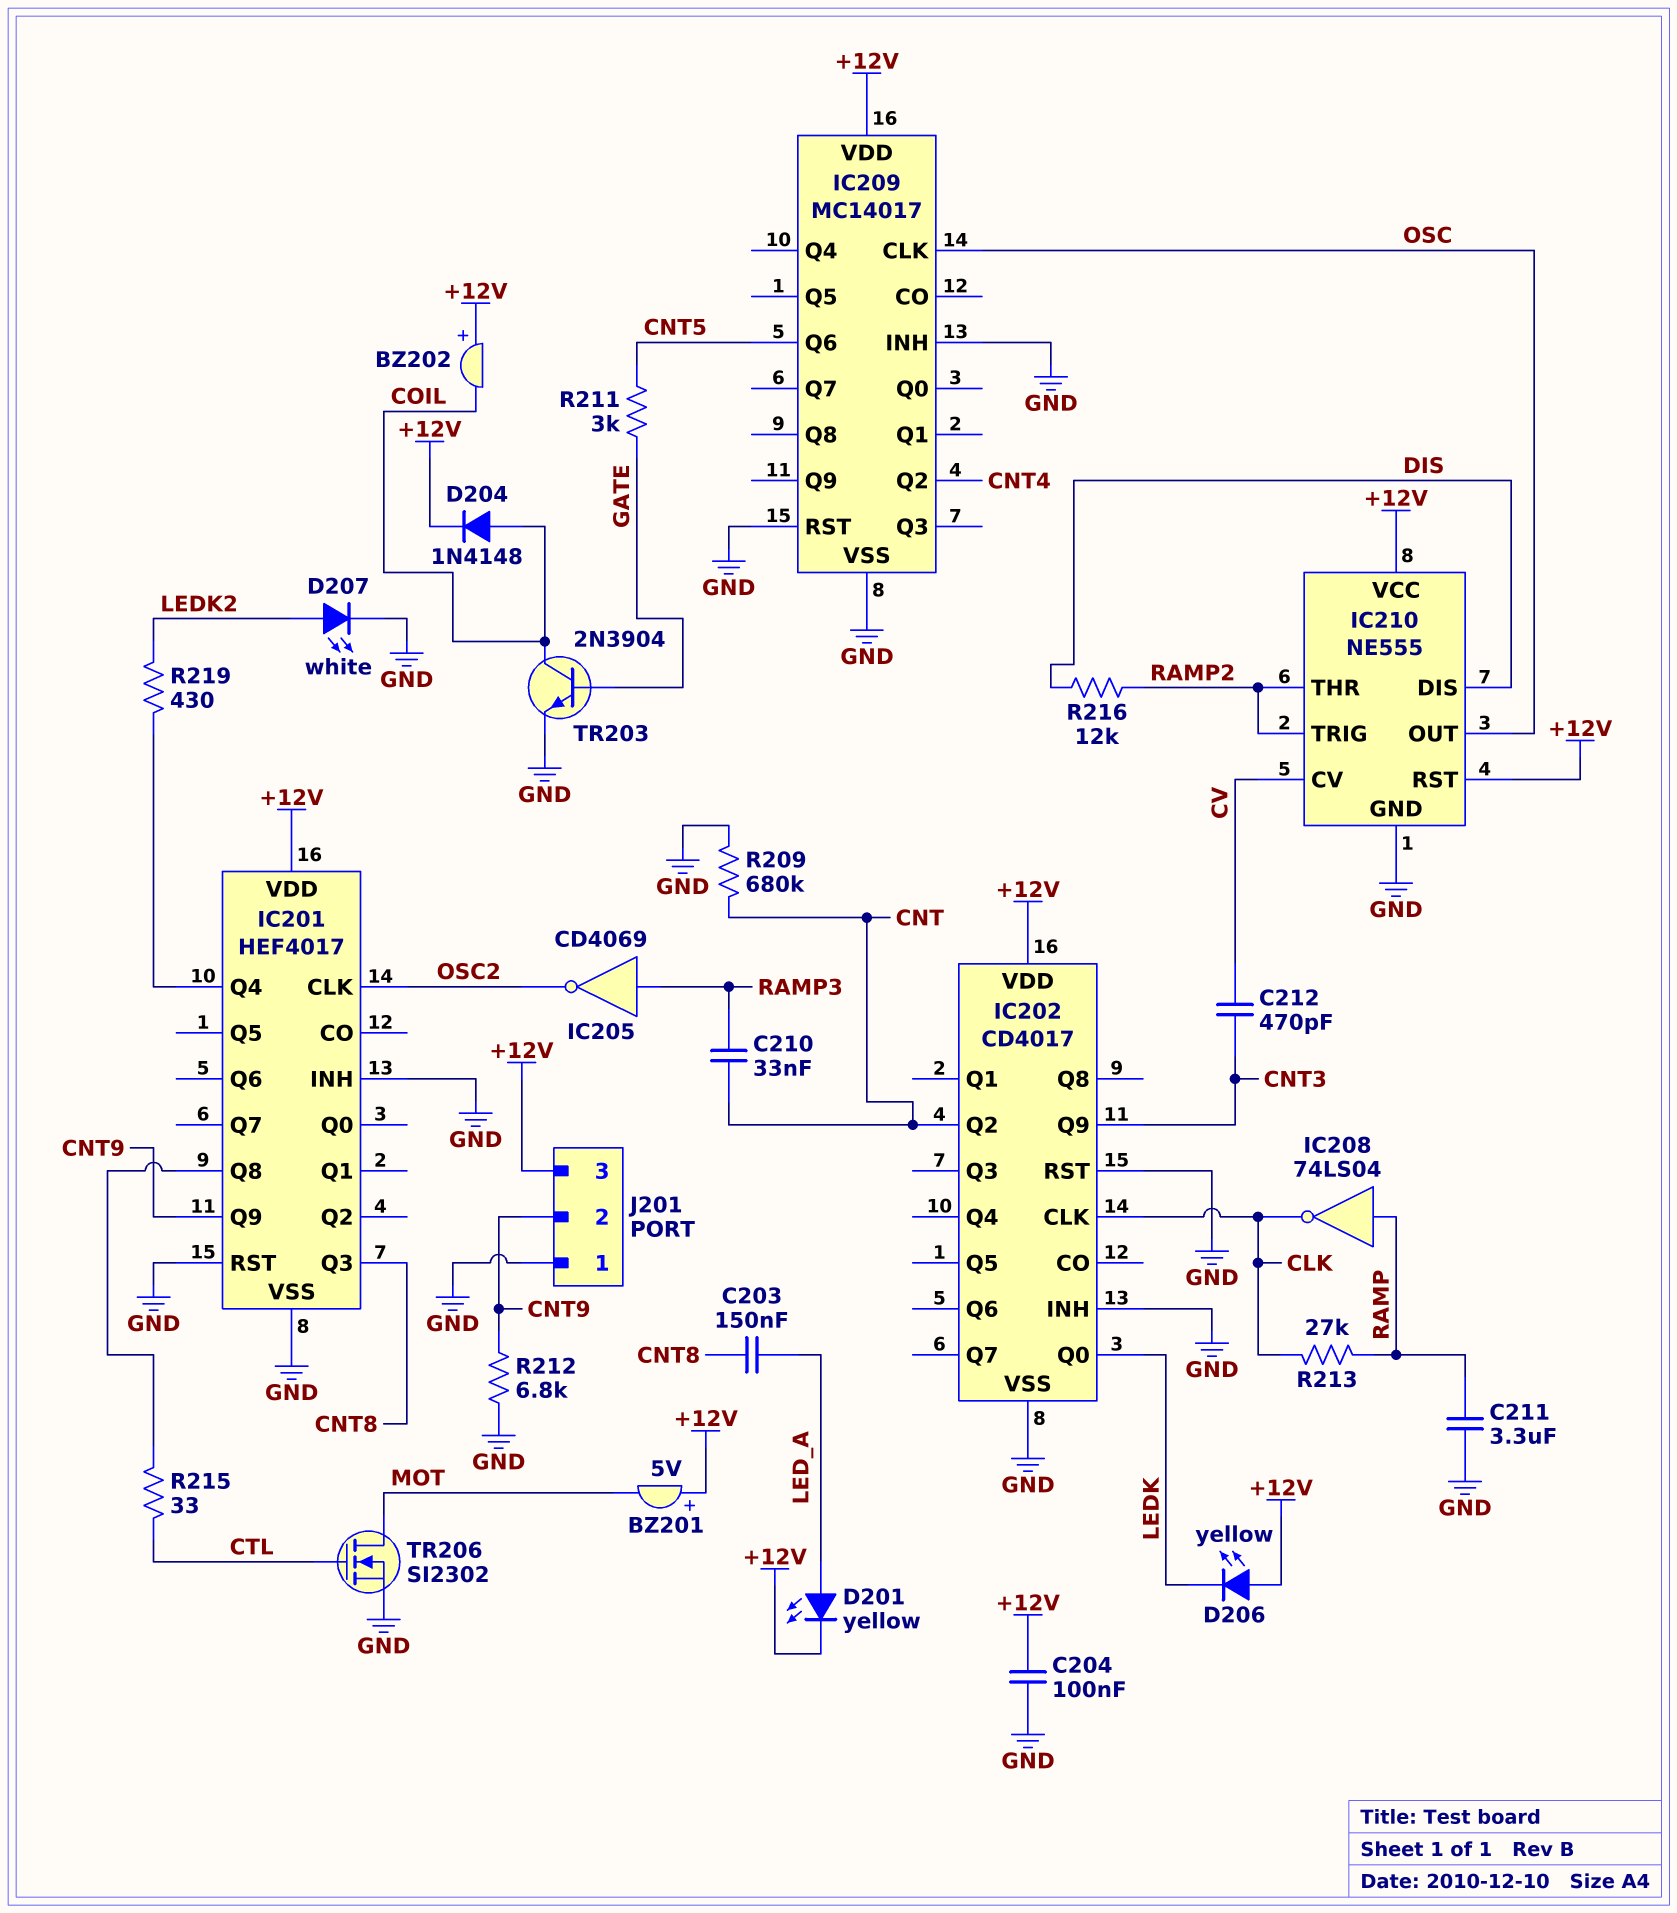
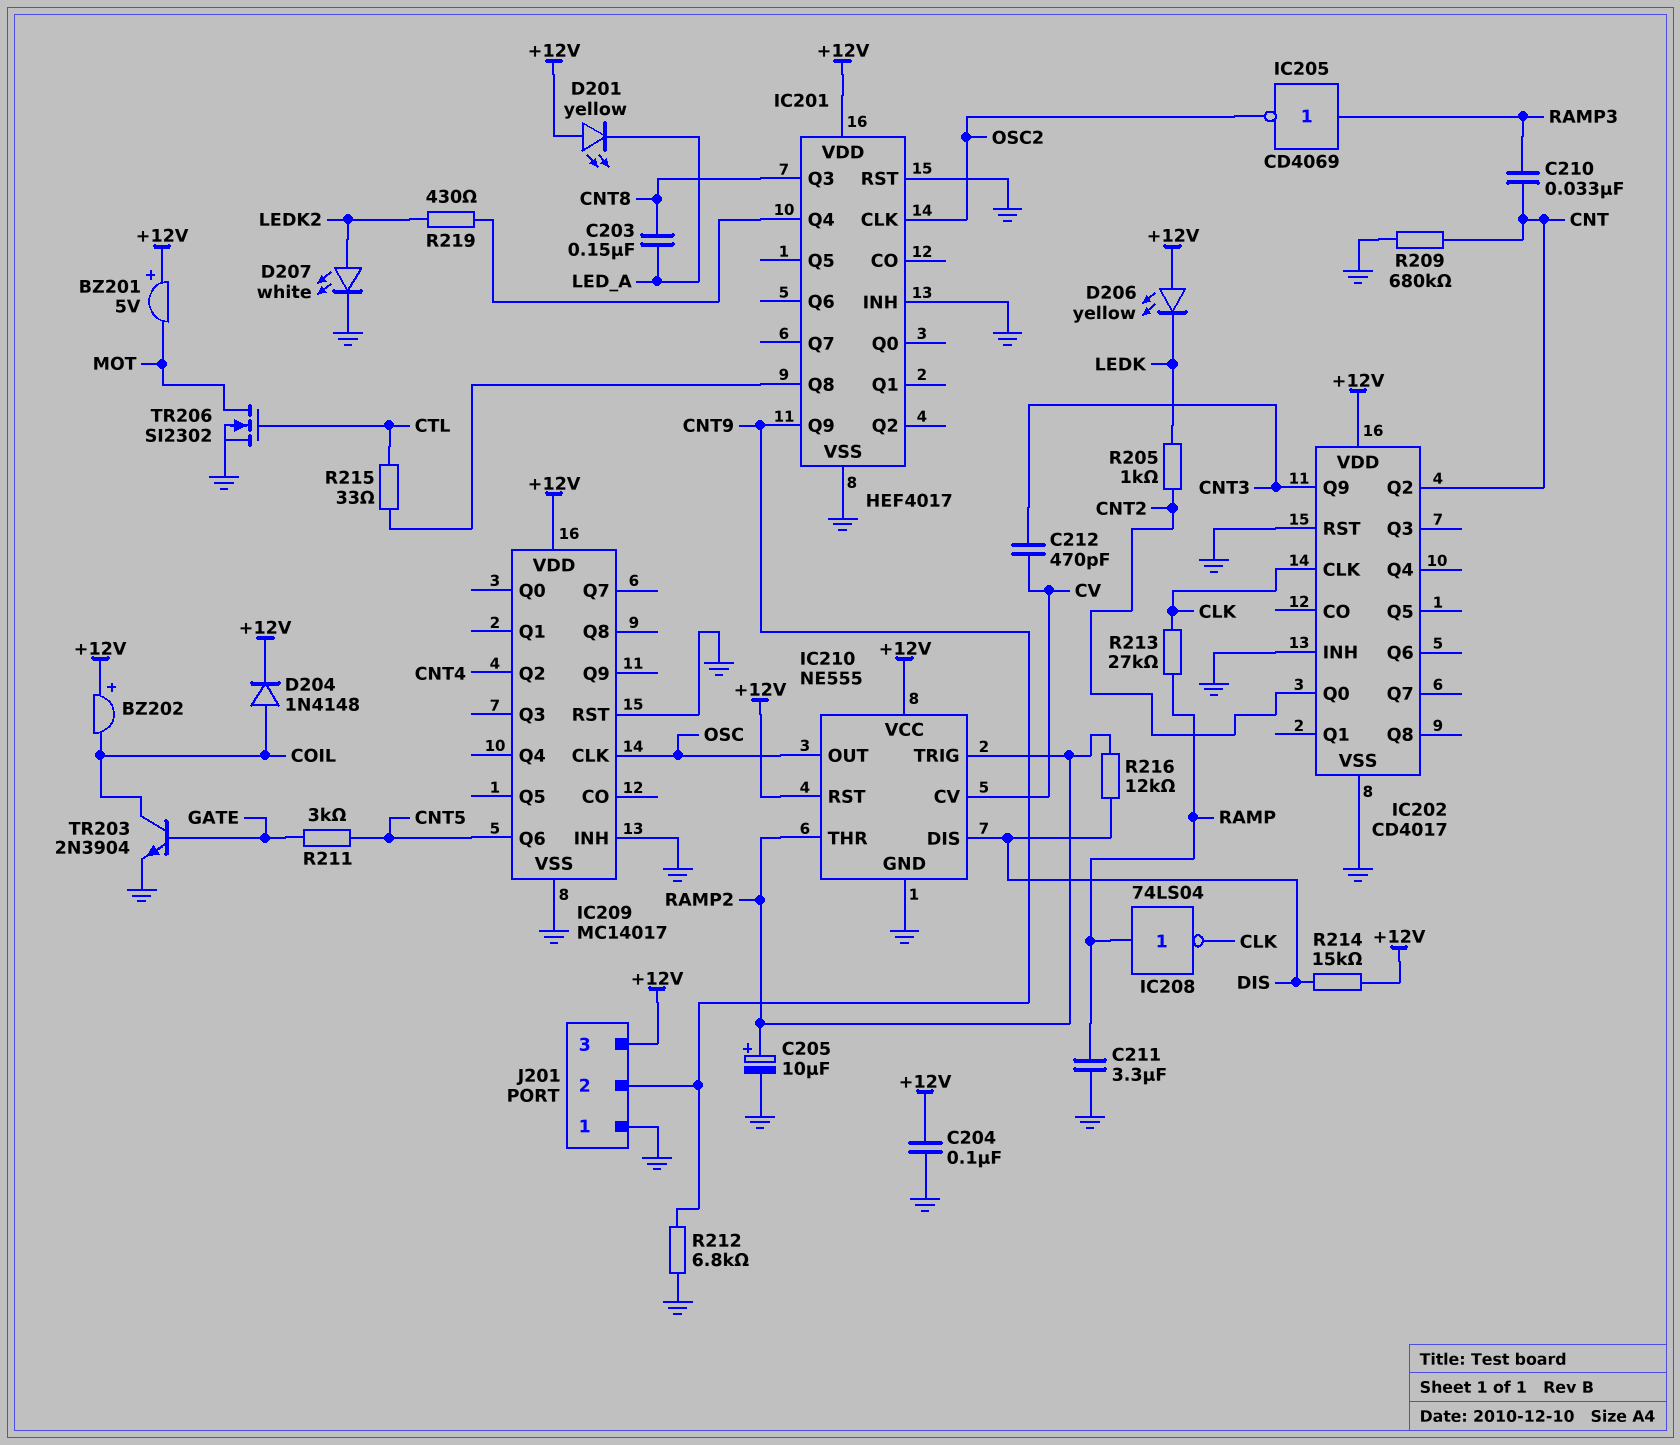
C205: none -> 10uF (plus RAMP2, minus GND)
D201: LED yellow (A LED_A, K +12V) -> LED yellow (A +12V, K LED_A)
IC202 pin Q0: LEDK -> CNT2
R205: none -> 1k (CNT2, LEDK)
R214: none -> 15k (+12V, DIS)

